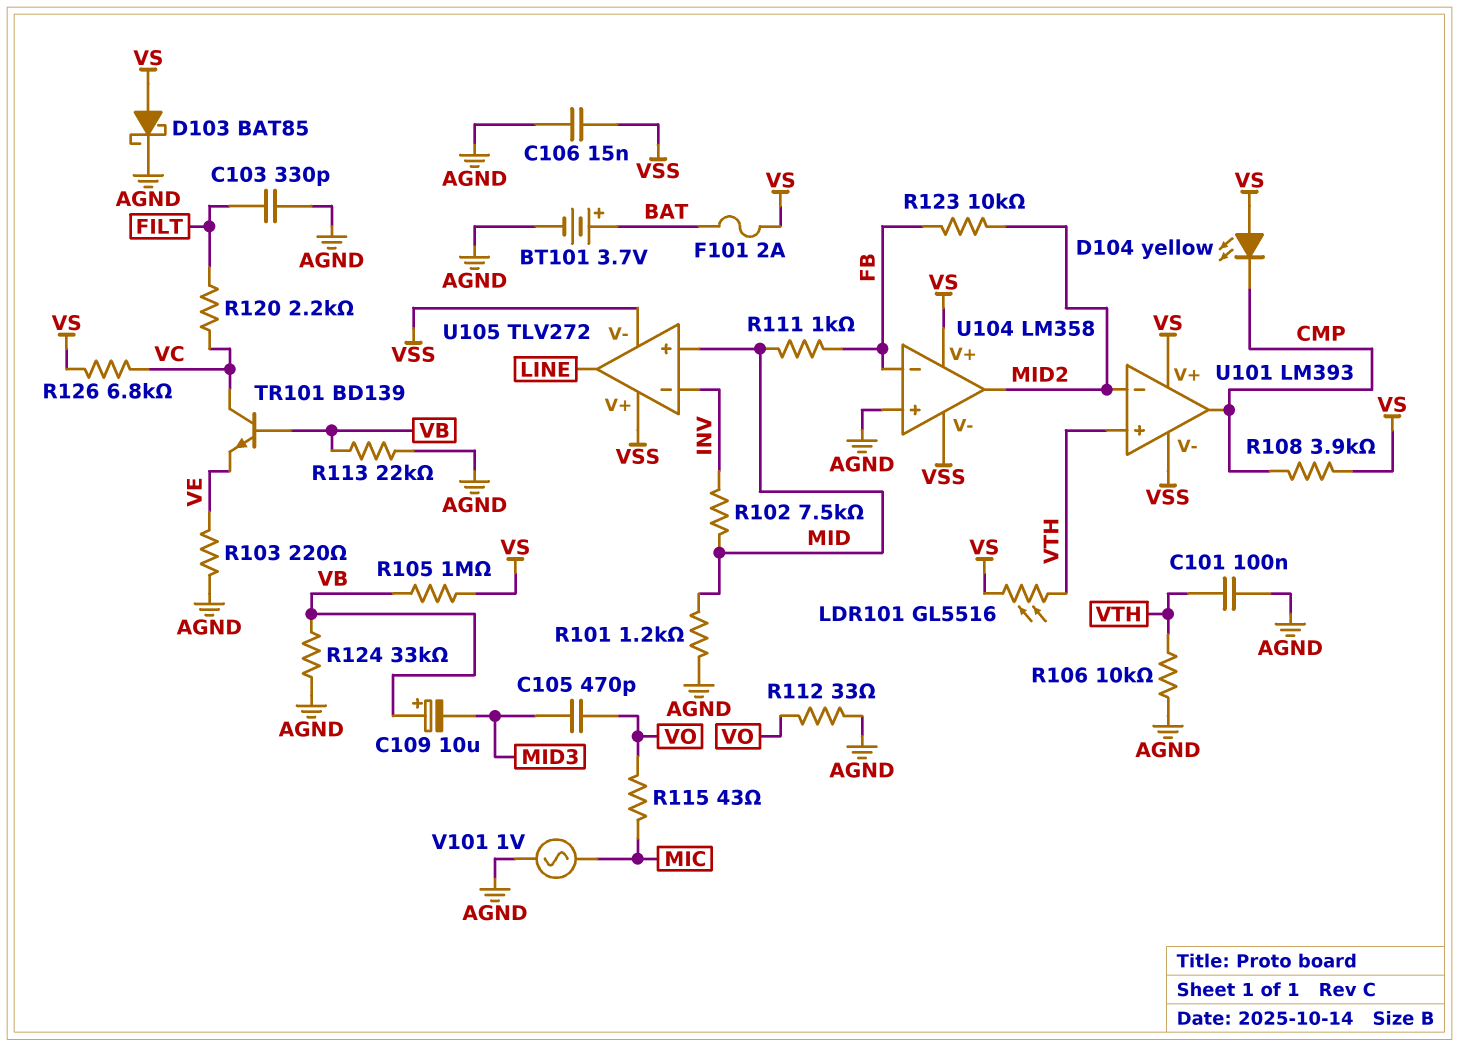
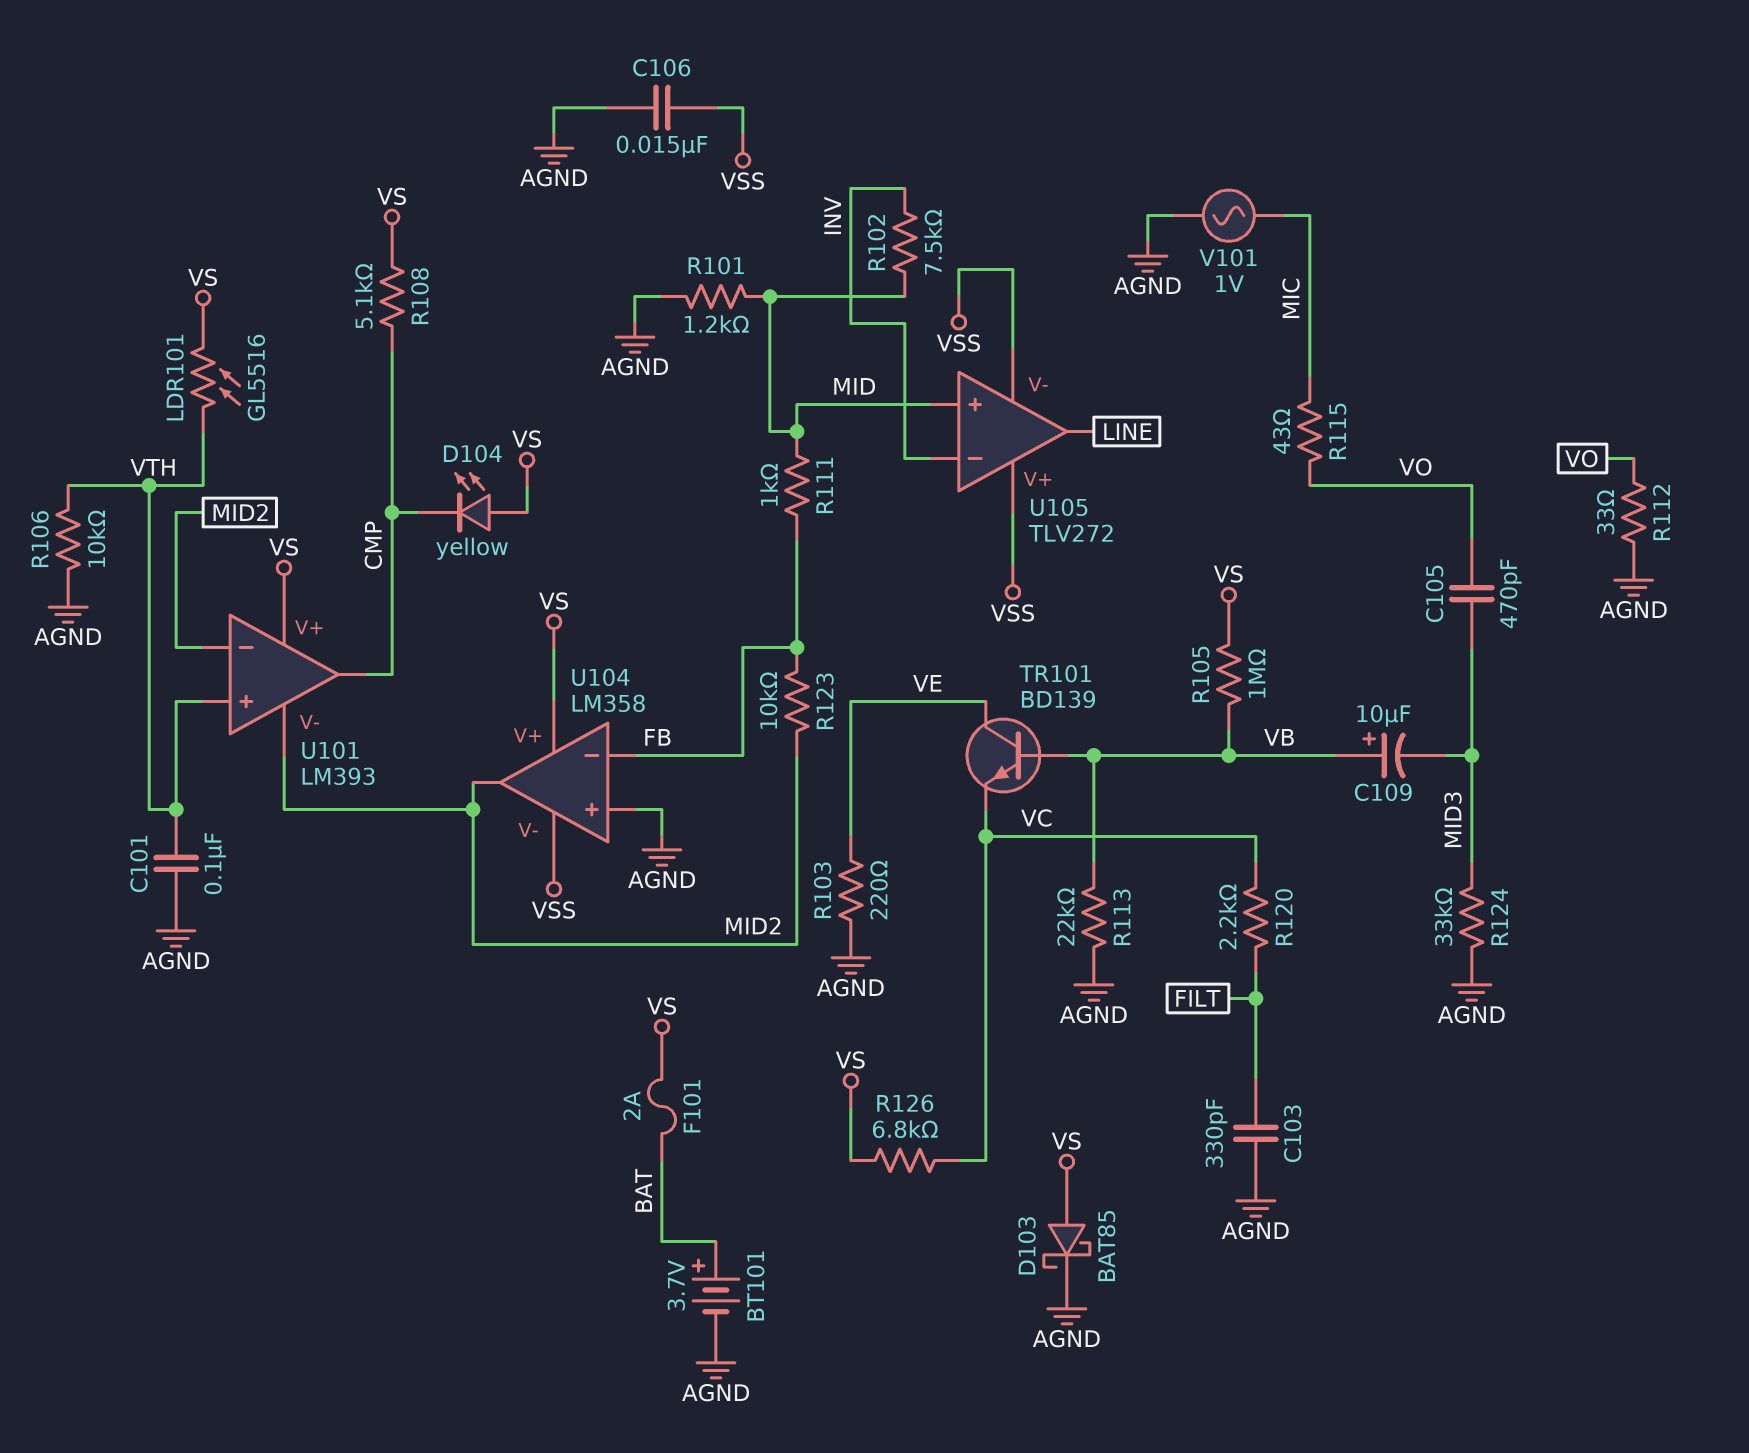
R108: 3.9k (CMP, VS) -> 5.1k (CMP, VS)
R124: 33k (AGND, VB) -> 33k (AGND, MID3)
TR101: NPN BD139 (B VB, C VC, E VE) -> NPN BD139 (B VB, C VE, E VC)
U101 pin V-: VSS -> MID2

